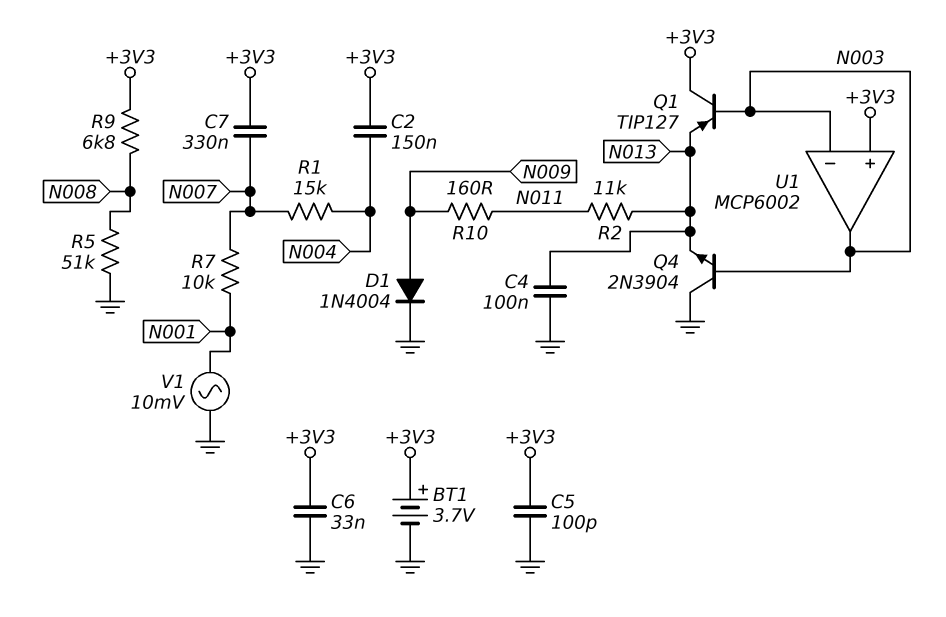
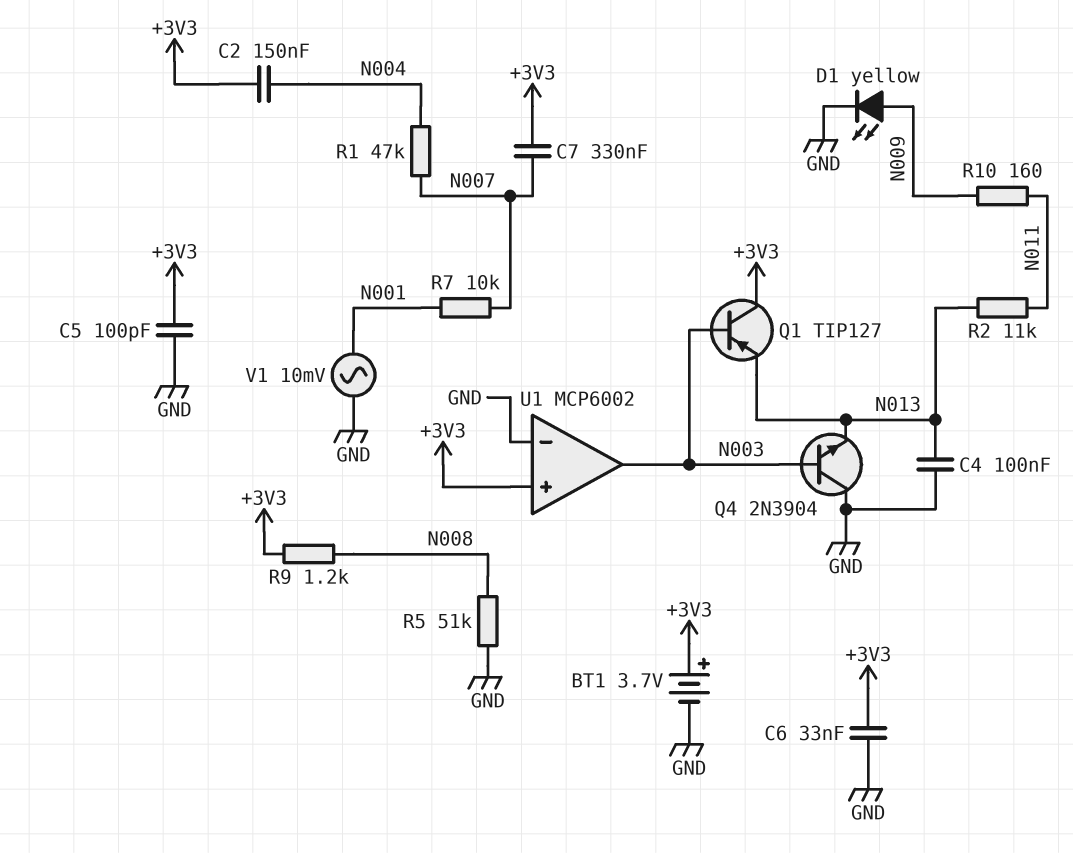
D1: diode 1N4004 (A N009, K GND) -> LED yellow (A N009, K GND)
R1: 15k (N004, N007) -> 47k (N004, N007)
R9: 6.8k (+3V3, N008) -> 1.2k (+3V3, N008)
U1 pin in-: N003 -> GND

